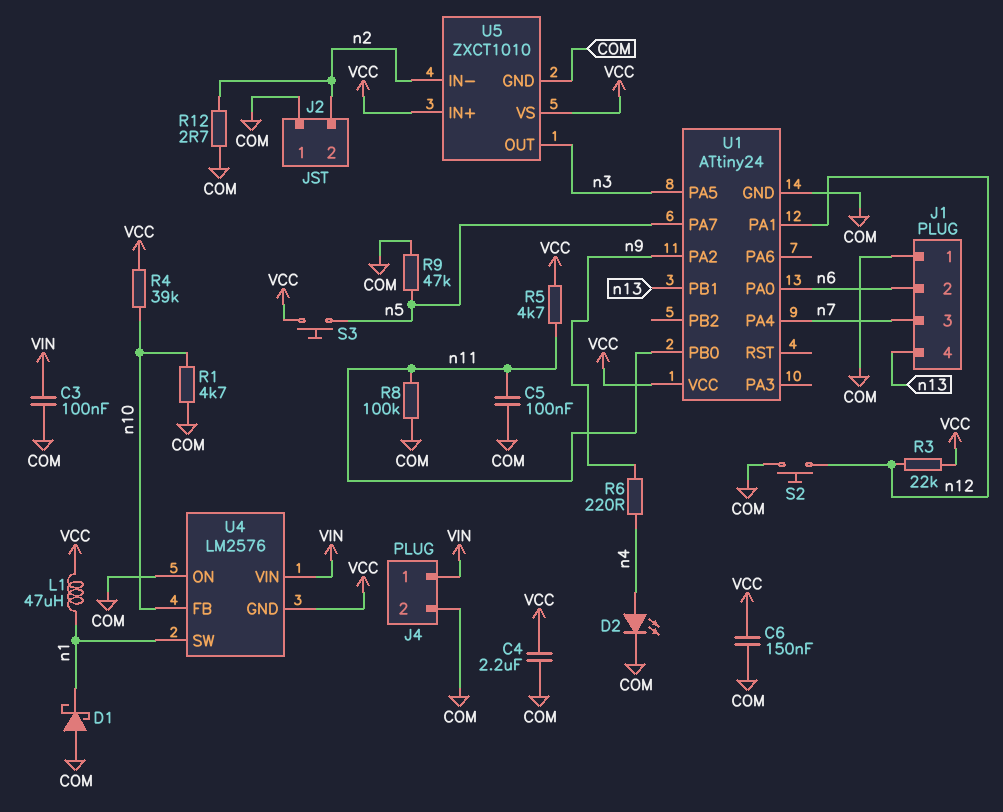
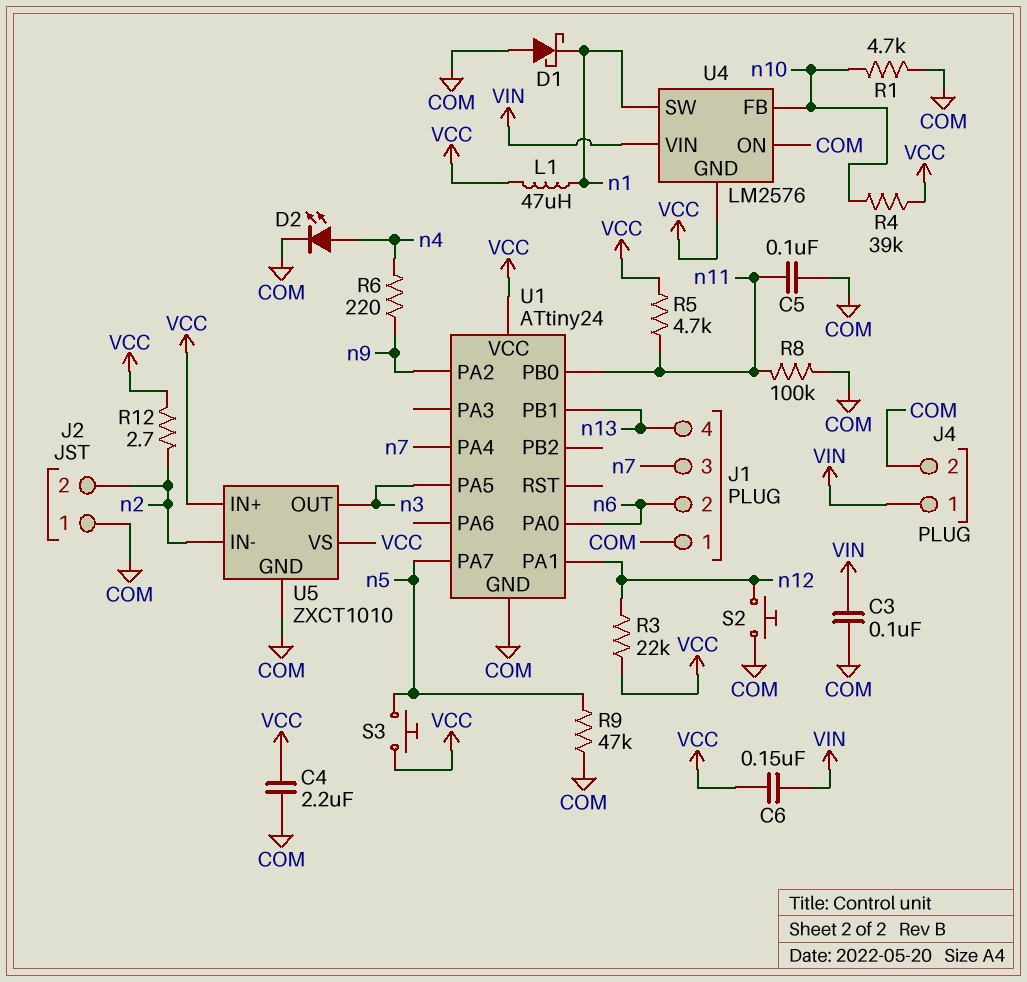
C6: 150nF (COM, VCC) -> 150nF (VCC, VIN)
R12: 2.7 (COM, n2) -> 2.7 (VCC, n2)

